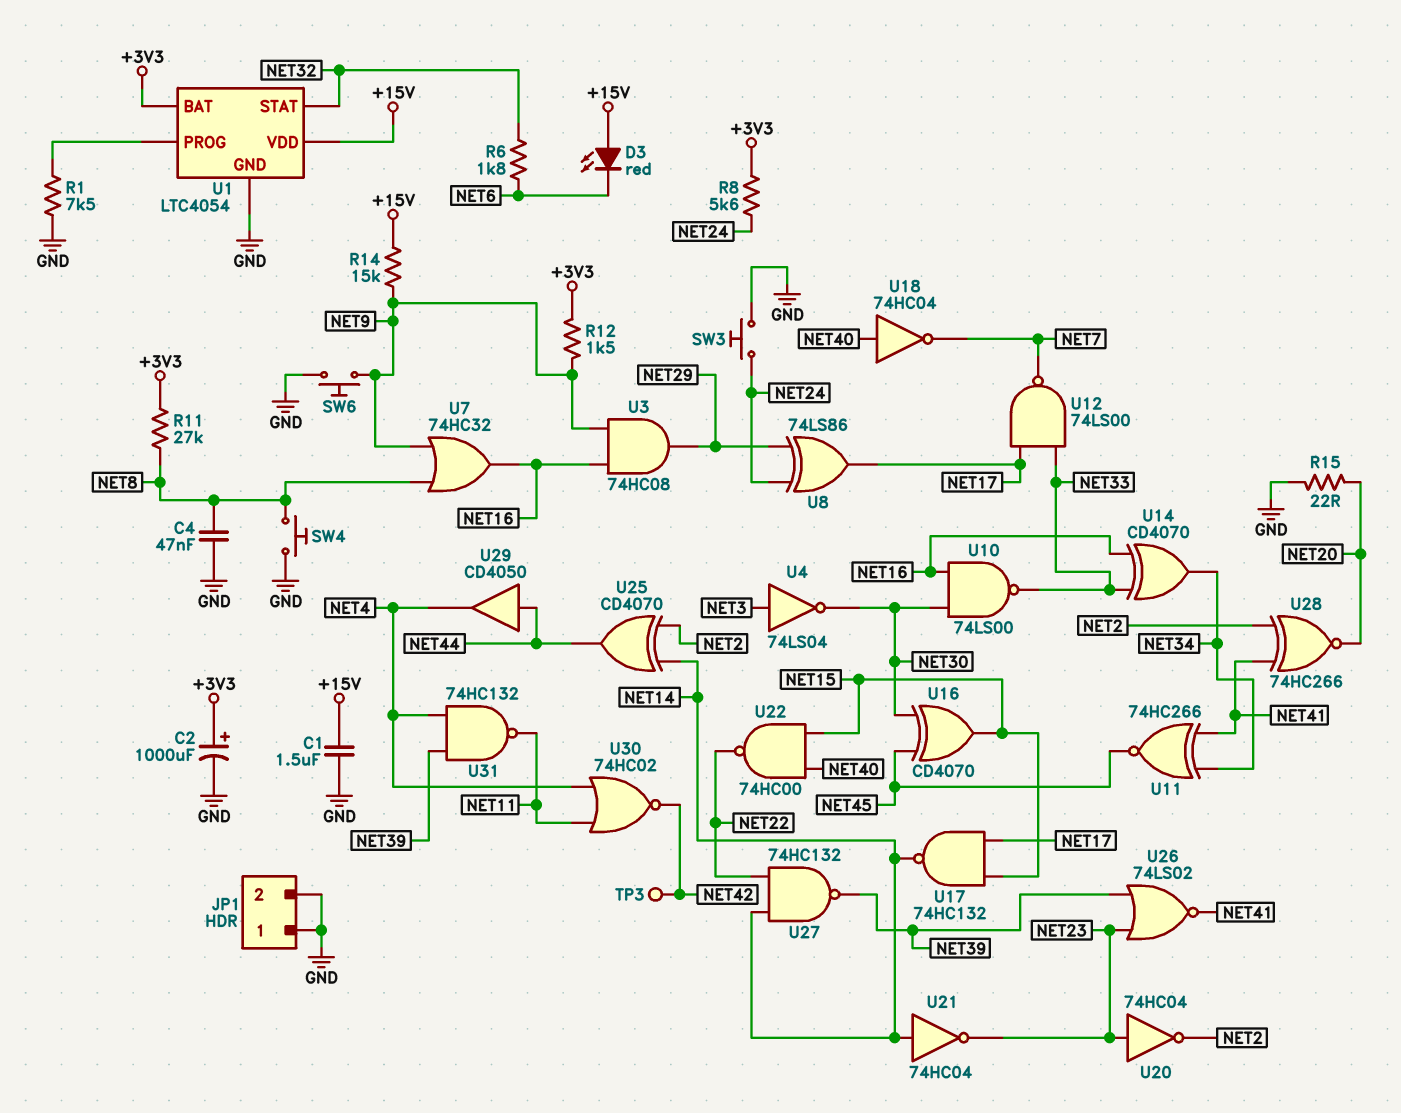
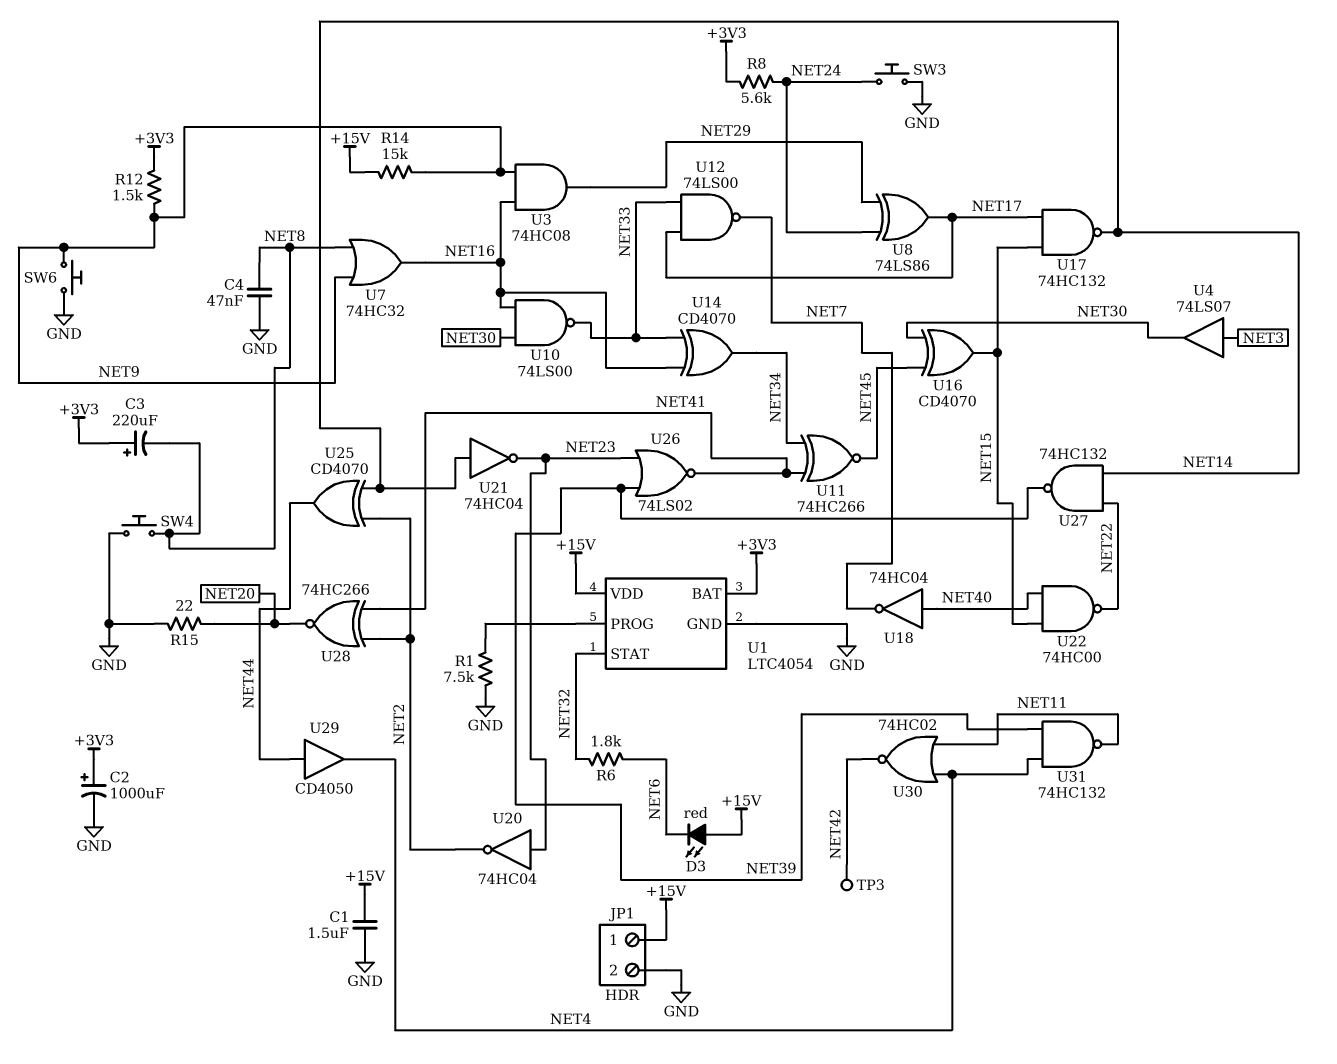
C3: none -> 220uF (plus +3V3, minus NET8)
JP1 pin 1: GND -> +15V
R11: 27k (+3V3, NET8) -> none
U4: NOT 74LS04 (in NET3, out NET30) -> buffer 74LS07 (in NET3, out NET30)

